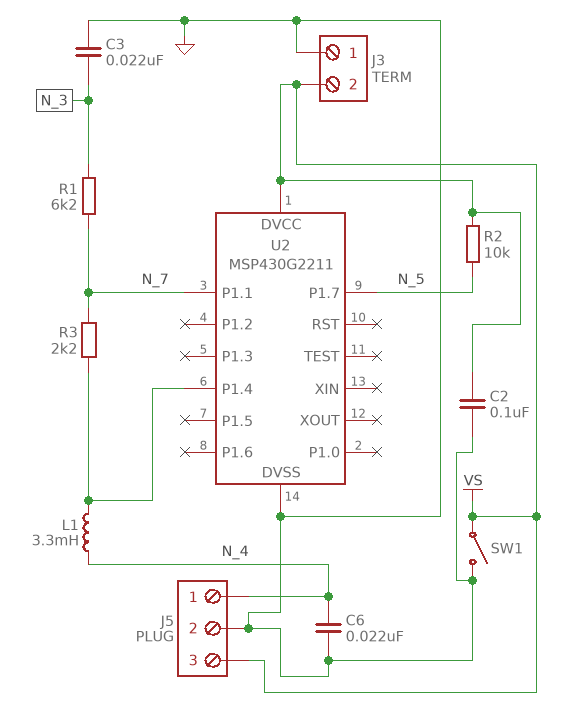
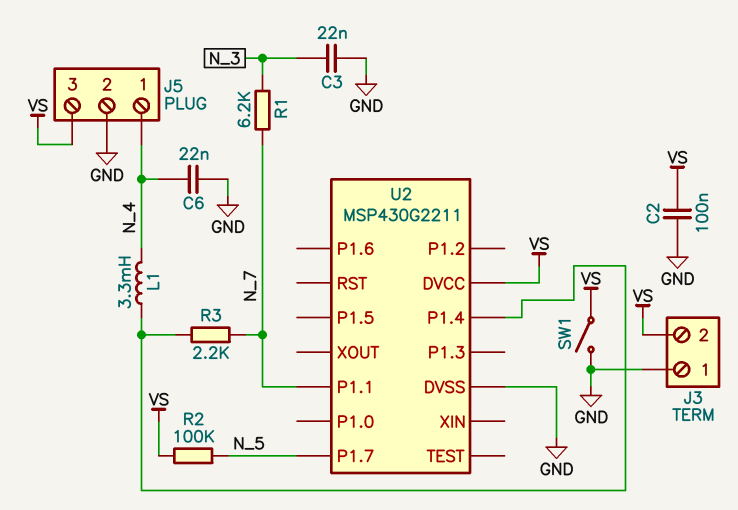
R2: 10k (N_5, VS) -> 100k (N_5, VS)

